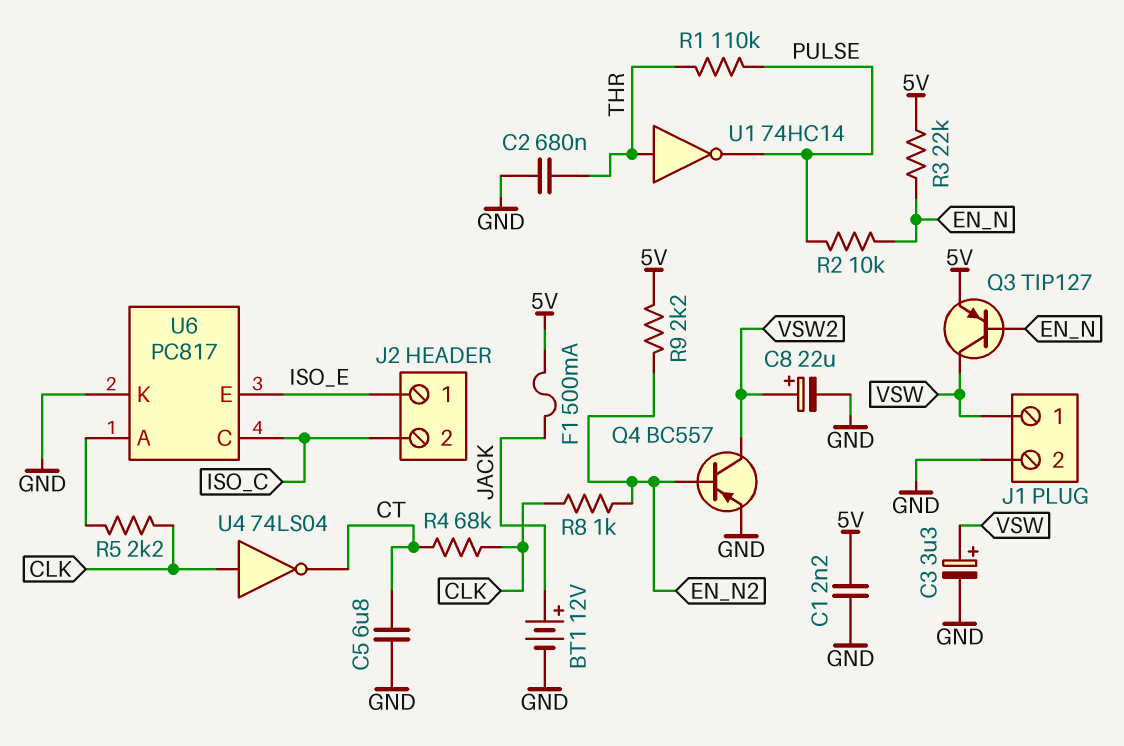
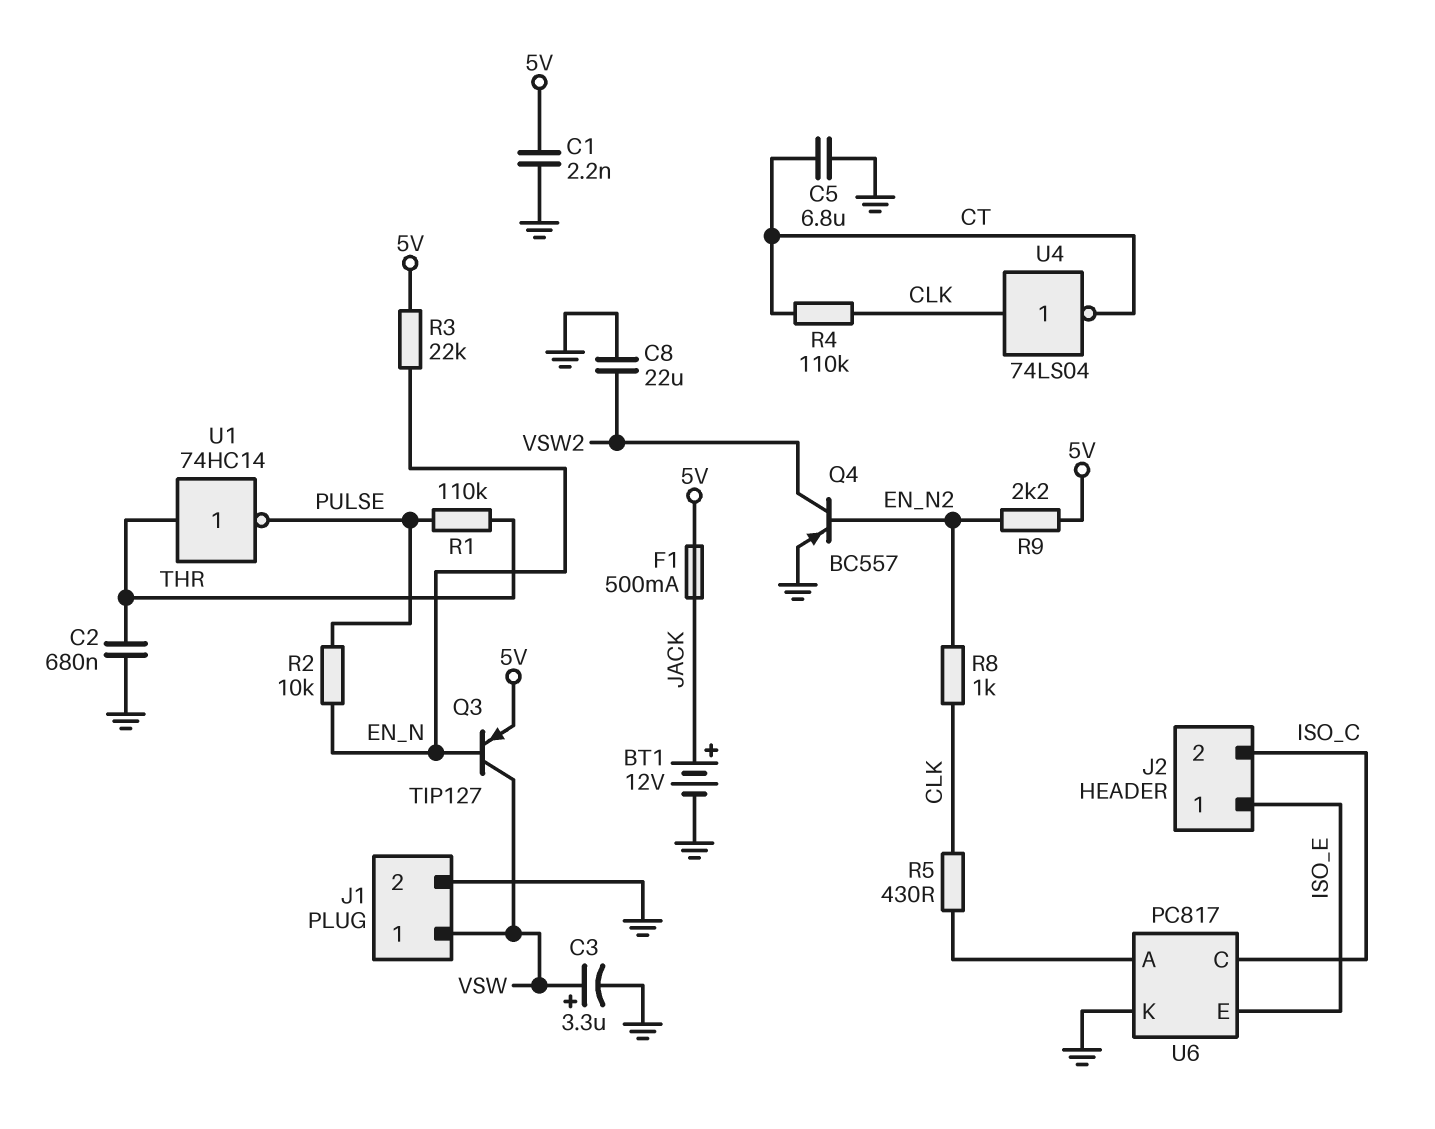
C8: 22uF (plus VSW2, minus GND) -> 22uF (GND, VSW2)
R4: 68k (CLK, CT) -> 110k (CLK, CT)
R5: 2.2k (CLK, U6/A) -> 430 (CLK, U6/A)

